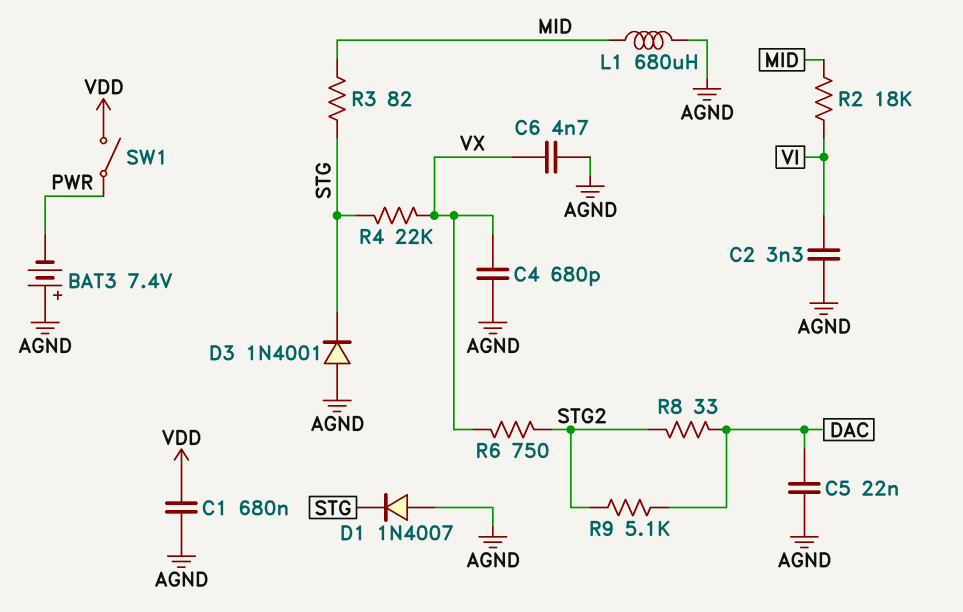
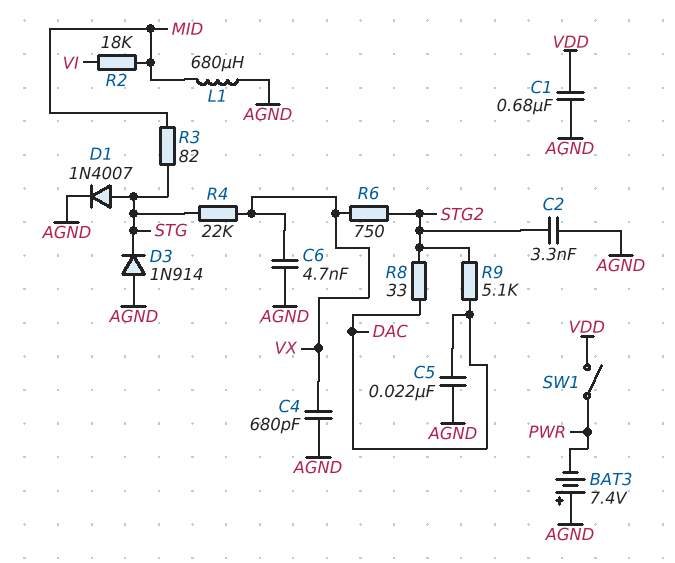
C2: 3.3nF (AGND, VI) -> 3.3nF (AGND, STG2)
D1: diode 1N4007 (A AGND, K STG) -> diode 1N4007 (A STG, K AGND)
D3: diode 1N4001 (A AGND, K STG) -> diode 1N914 (A AGND, K STG)

